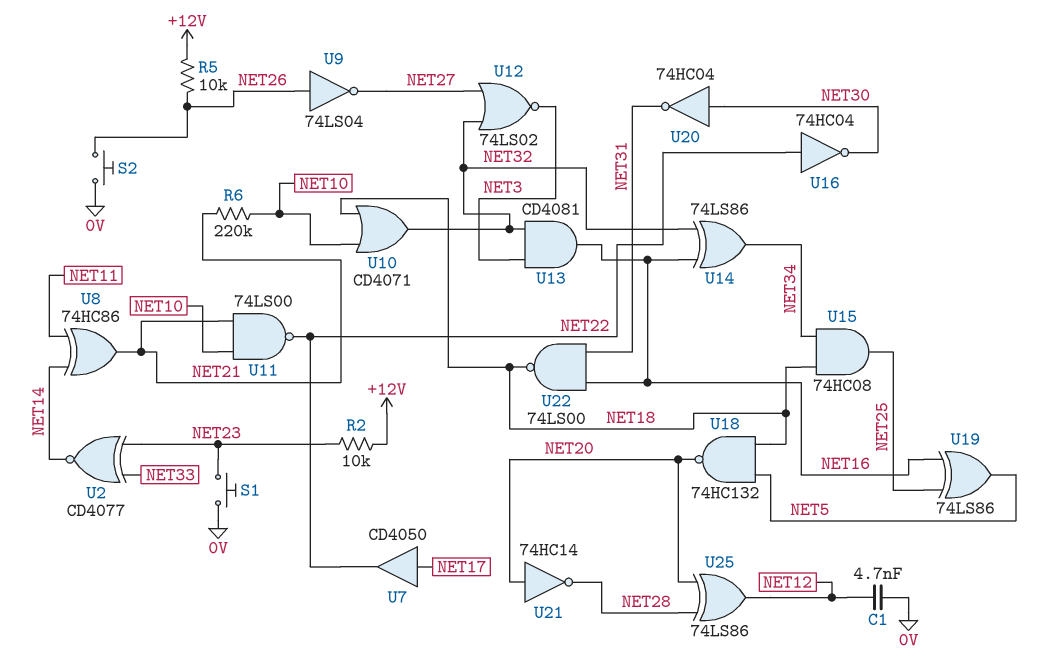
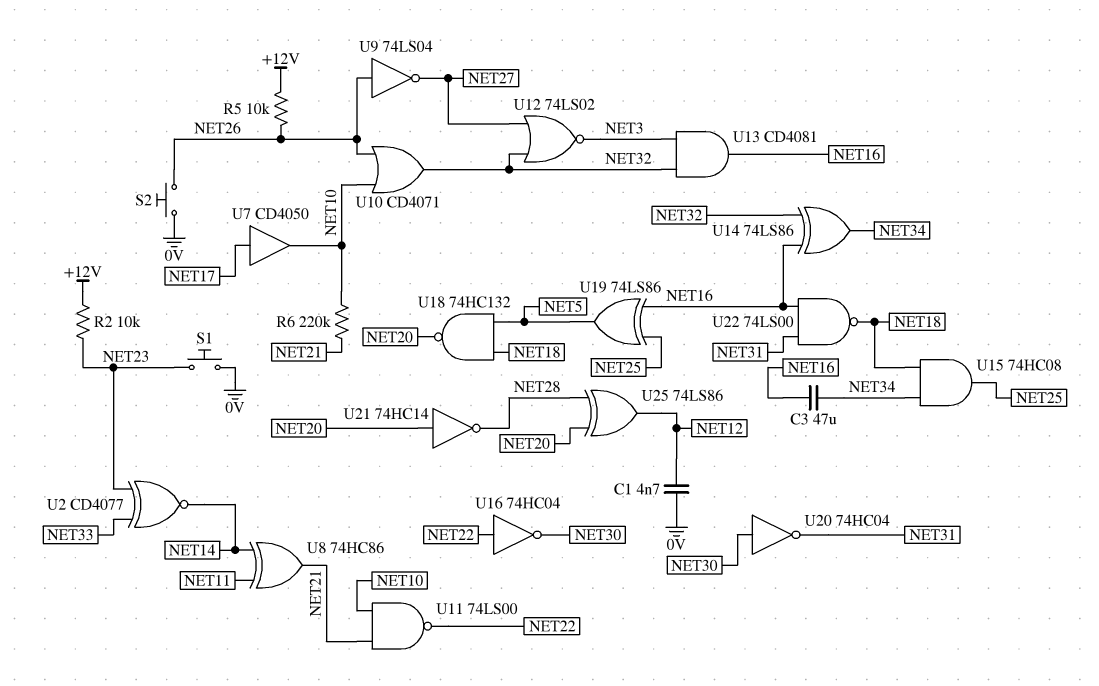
C3: none -> 47uF (NET16, NET34)
U7: buffer CD4050 (in NET17, out NET22) -> buffer CD4050 (in NET17, out NET10)
U10: OR CD4071 (in NET10, in NET18, out NET32) -> OR CD4071 (in NET10, in NET26, out NET32)

